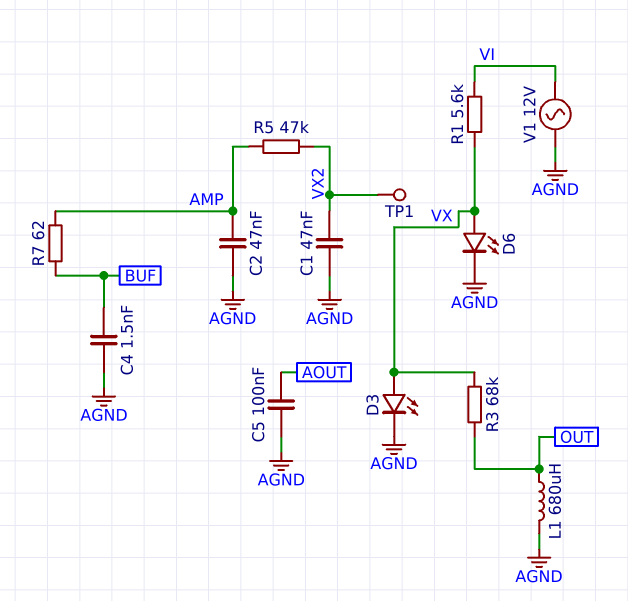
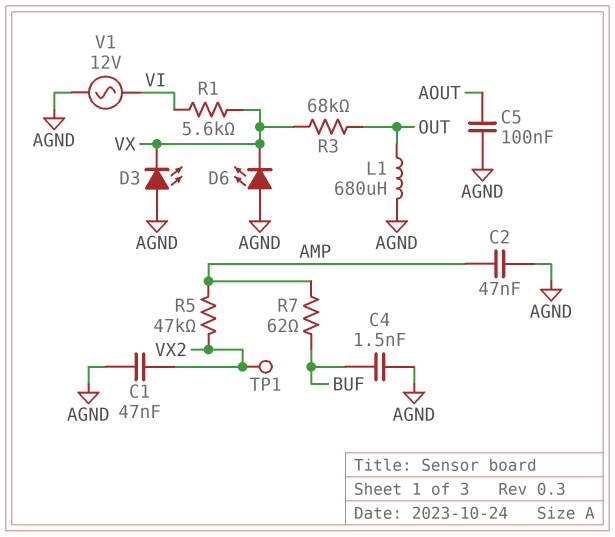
D3: LED (A VX, K AGND) -> LED (A AGND, K VX)
D6: LED (A VX, K AGND) -> LED (A AGND, K VX)

